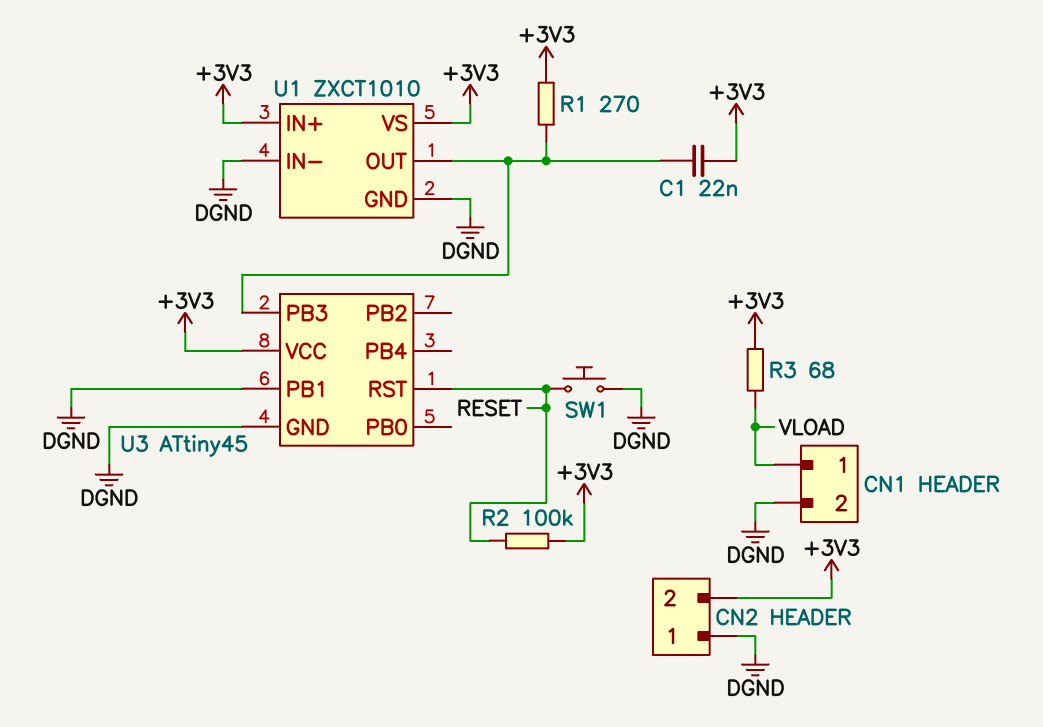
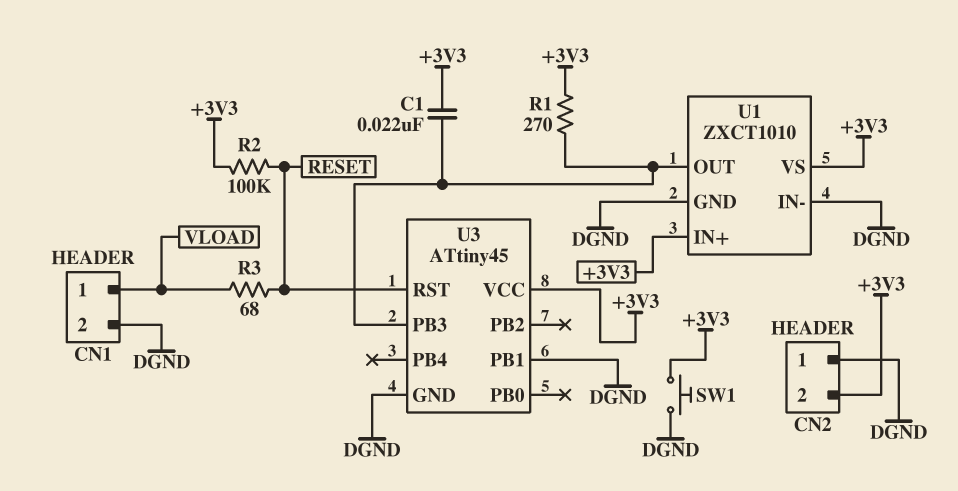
R3: 68 (+3V3, VLOAD) -> 68 (RESET, VLOAD)
SW1: button (DGND, RESET) -> button (+3V3, DGND)

